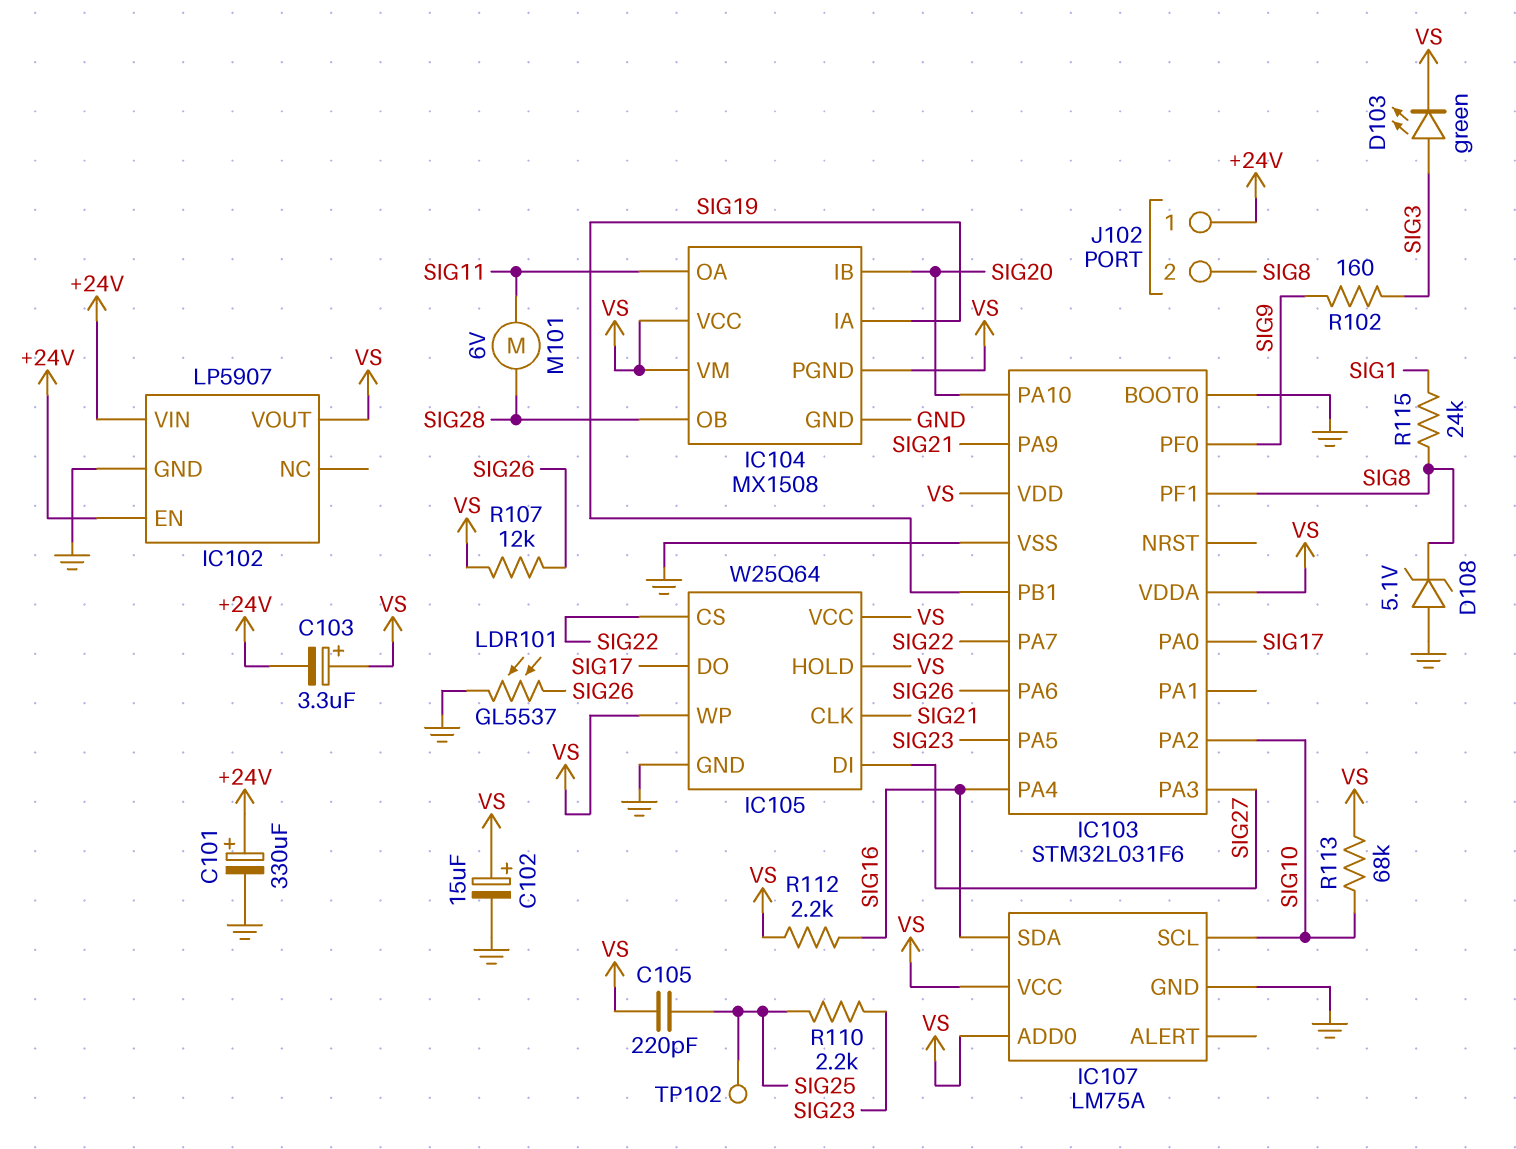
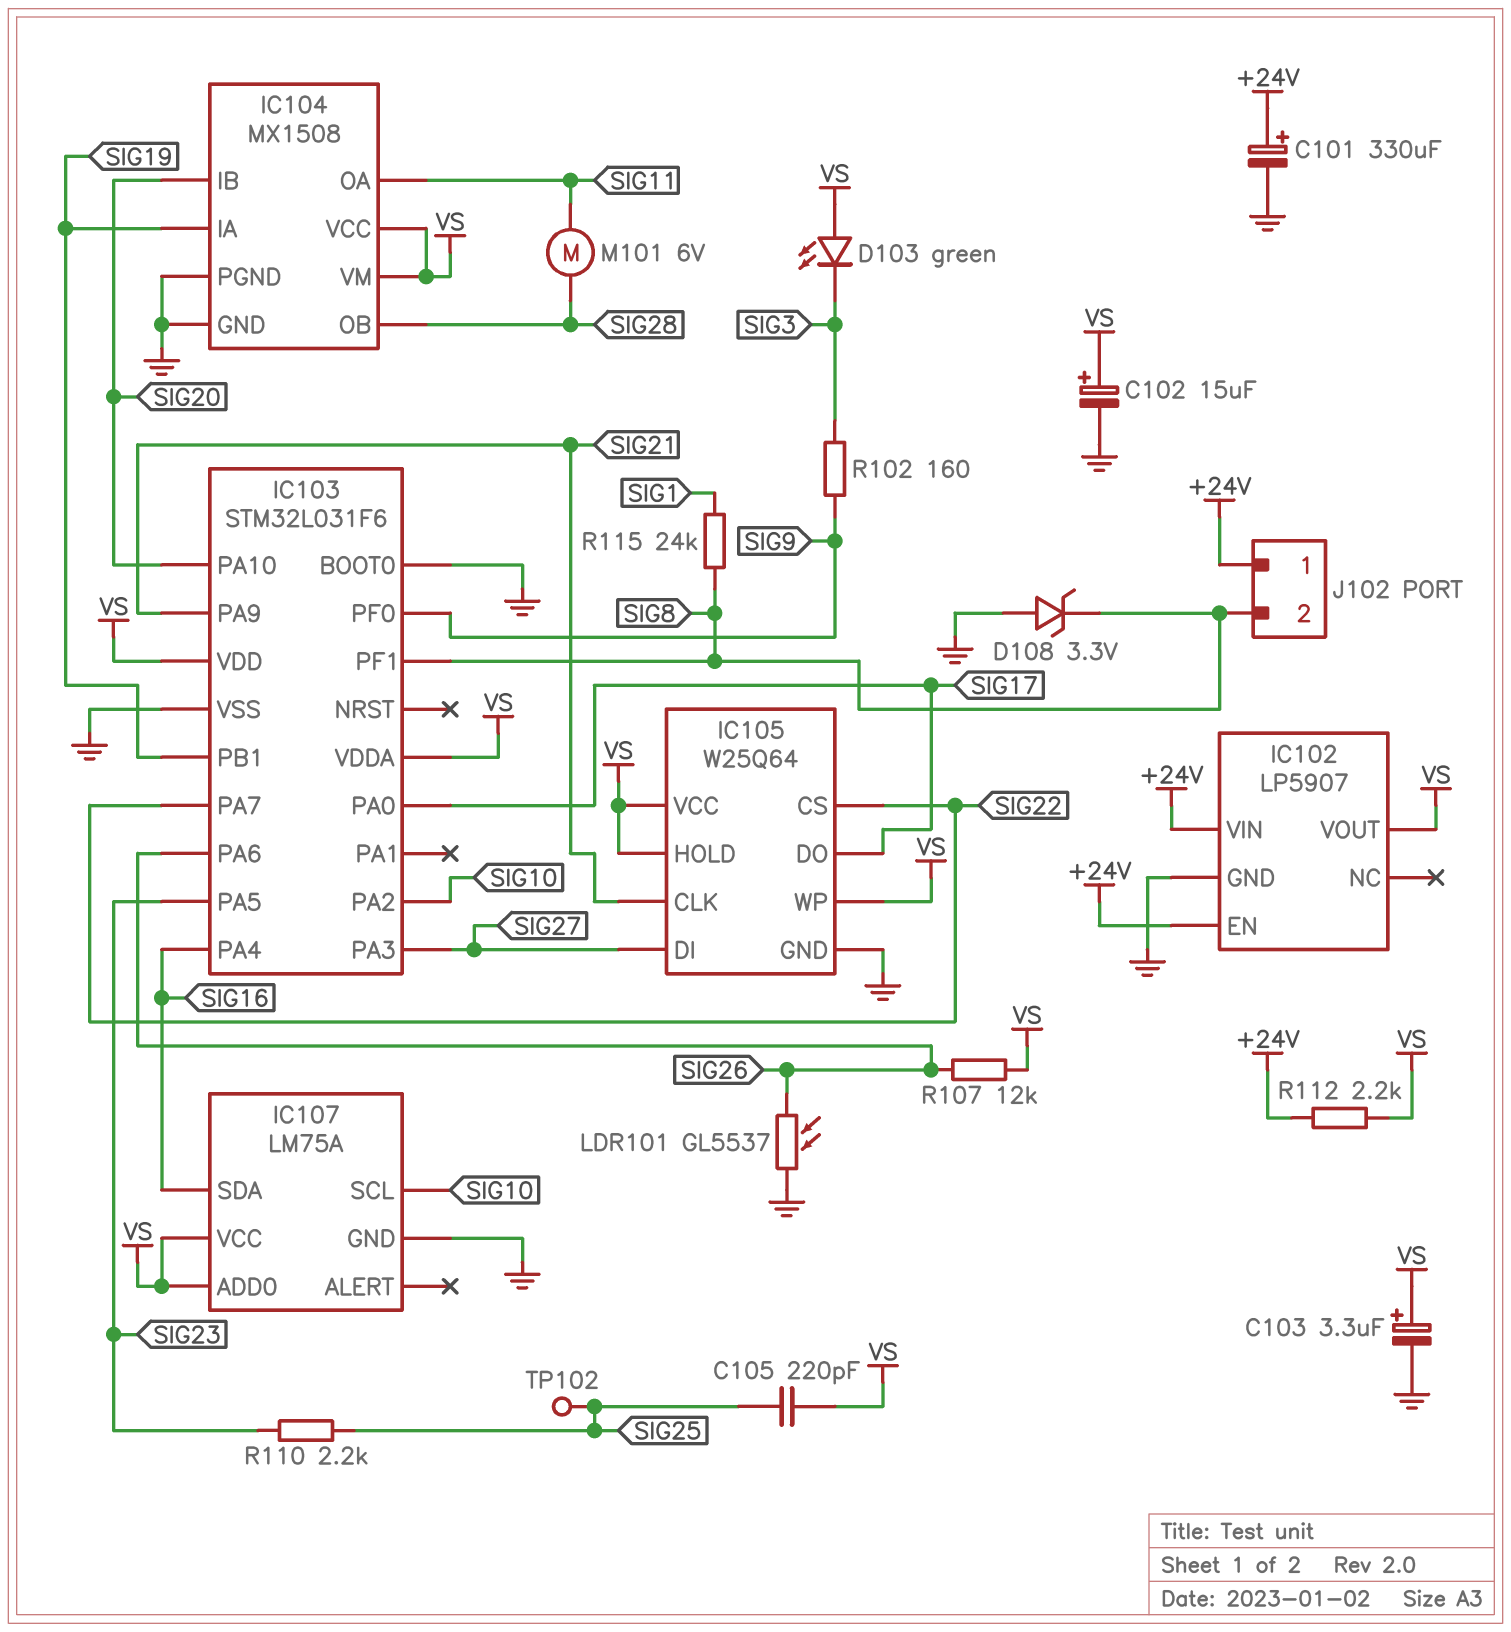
C103: 3.3uF (plus VS, minus +24V) -> 3.3uF (plus VS, minus GND)
D103: LED green (A SIG3, K VS) -> LED green (A VS, K SIG3)
D108: zener 5.1V (A GND, K SIG8) -> zener 3.3V (A GND, K SIG8)
IC104 pin PGND: VS -> GND
R112: 2.2k (SIG16, VS) -> 2.2k (+24V, VS)
R113: 68k (SIG10, VS) -> none

